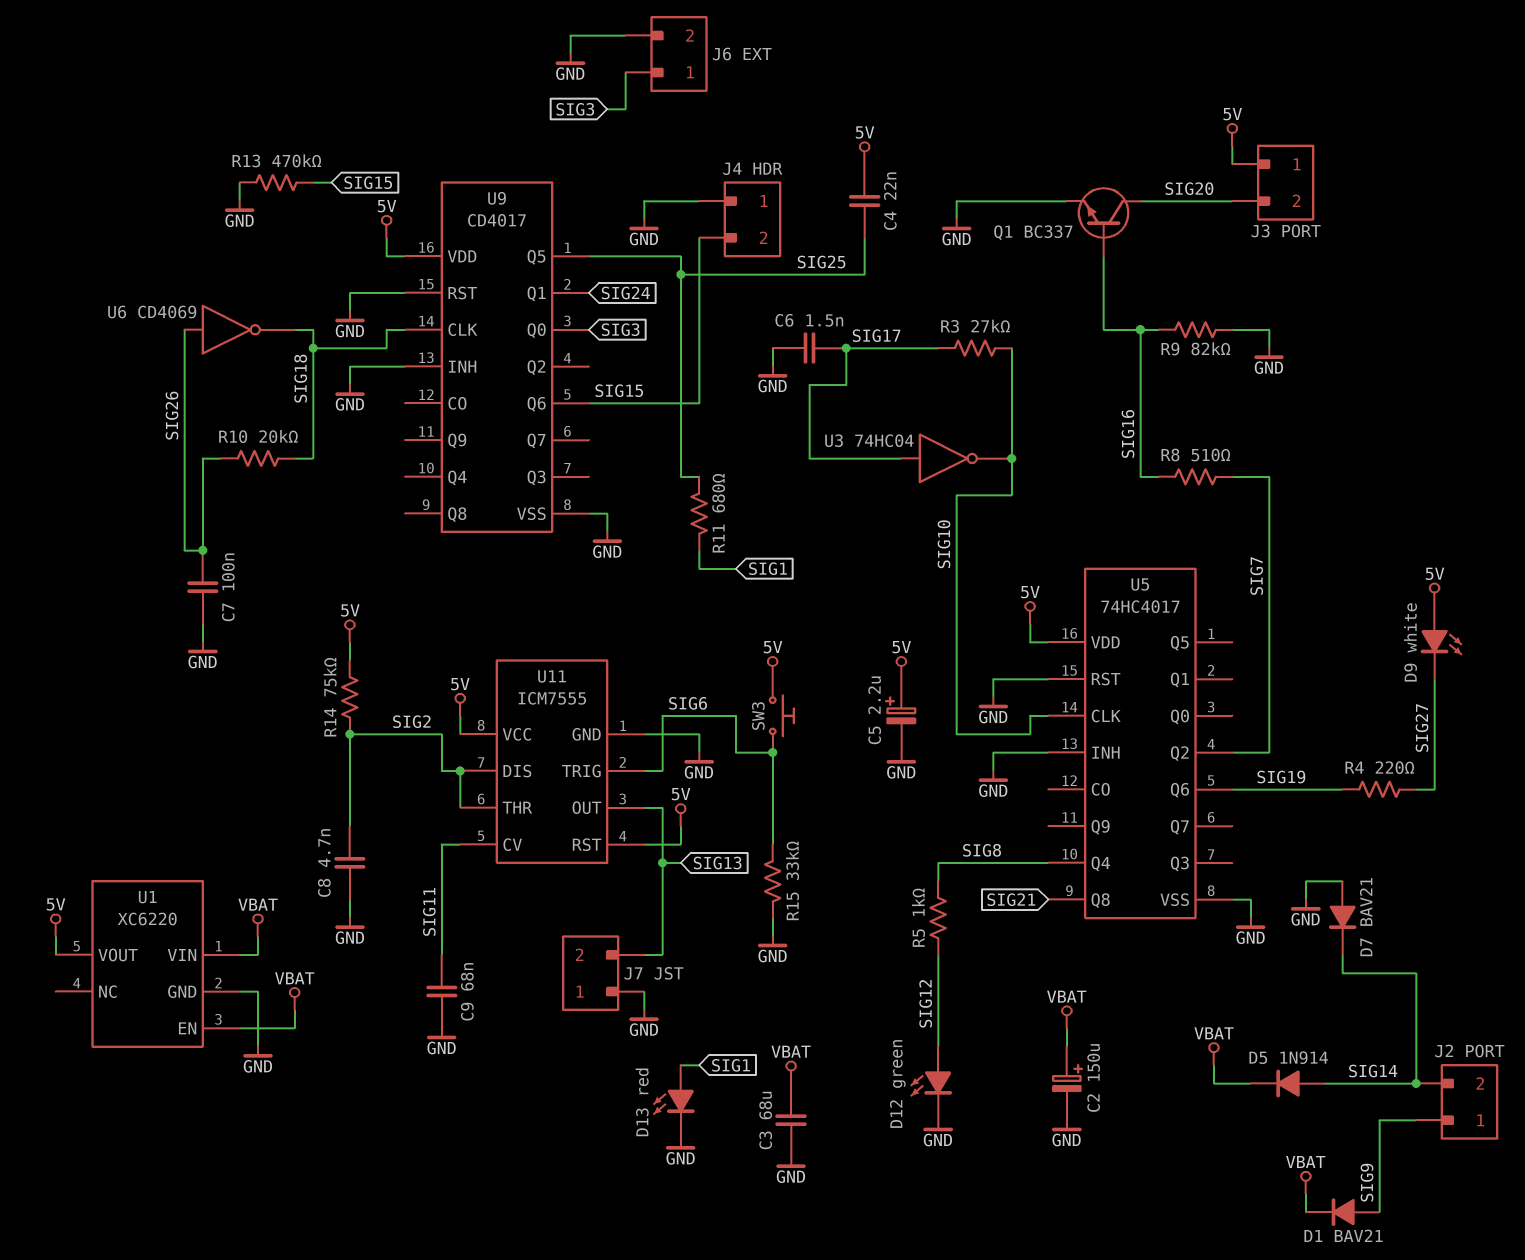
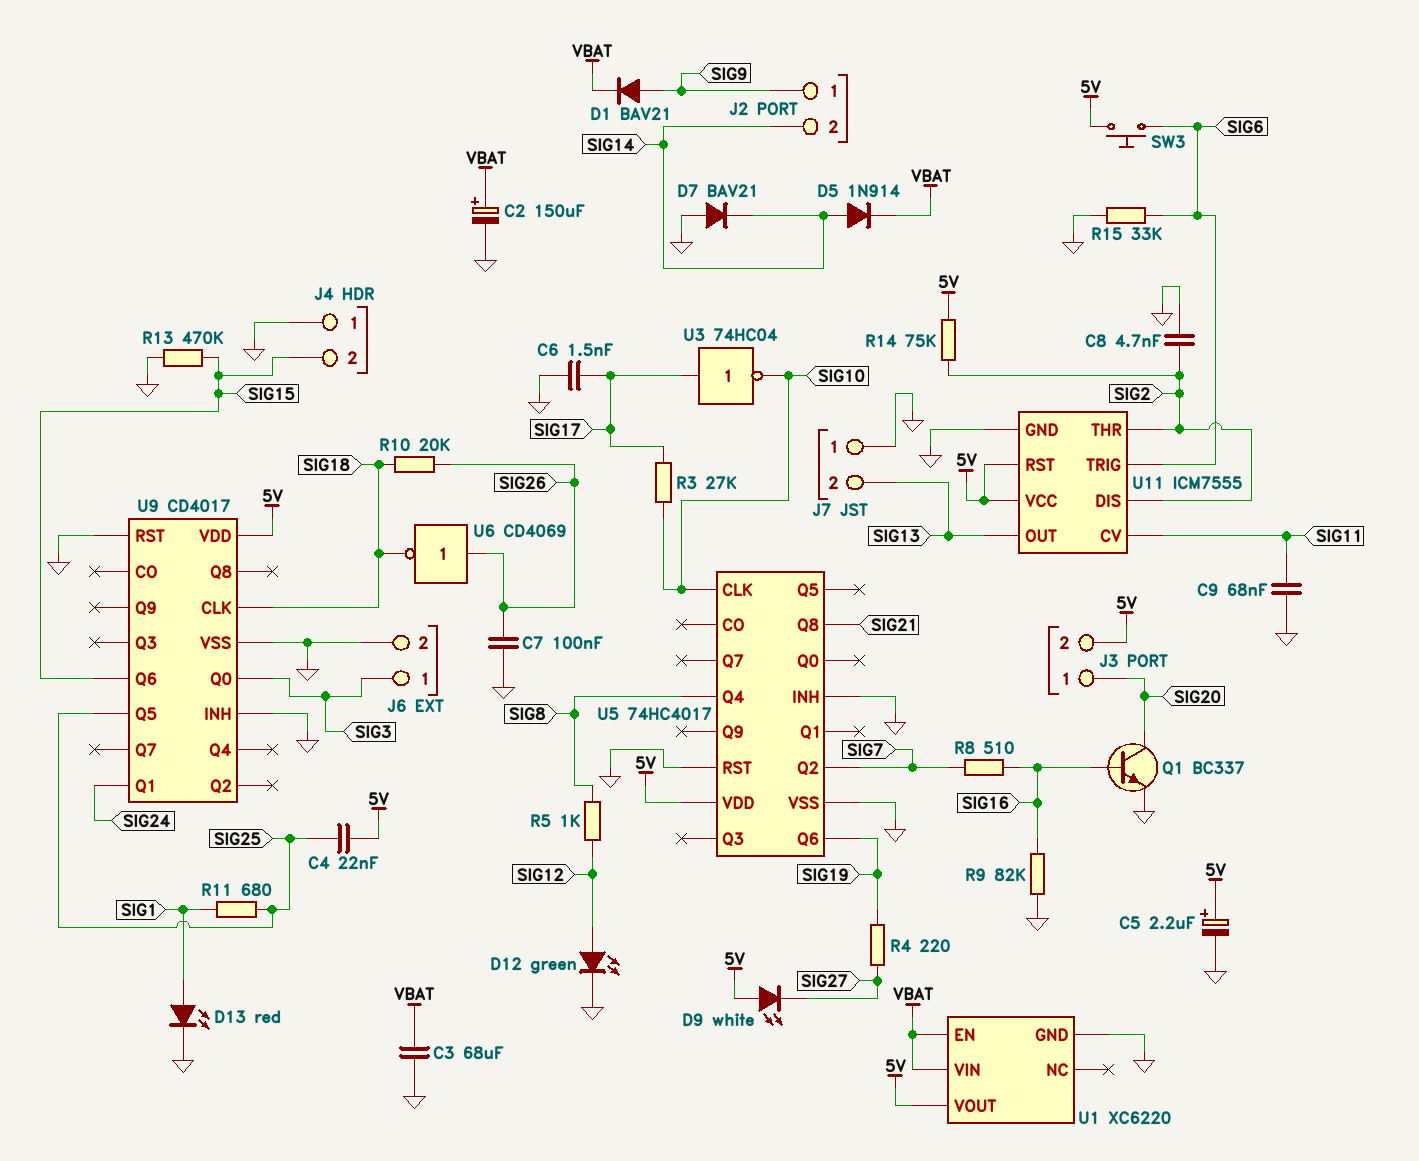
J3 pin 1: 5V -> SIG20
J3 pin 2: SIG20 -> 5V

